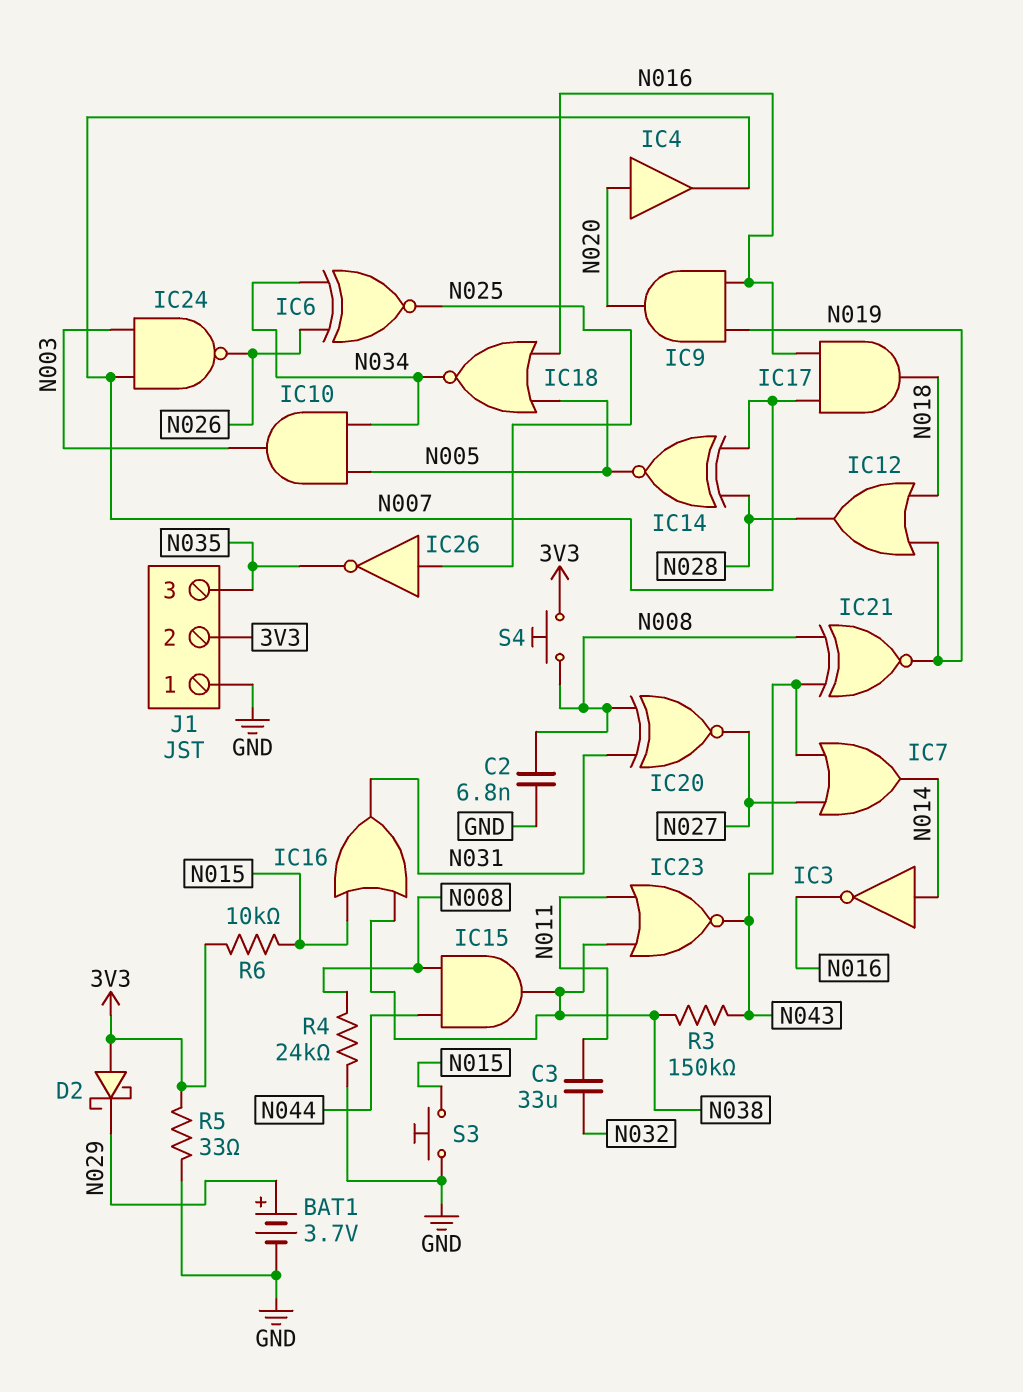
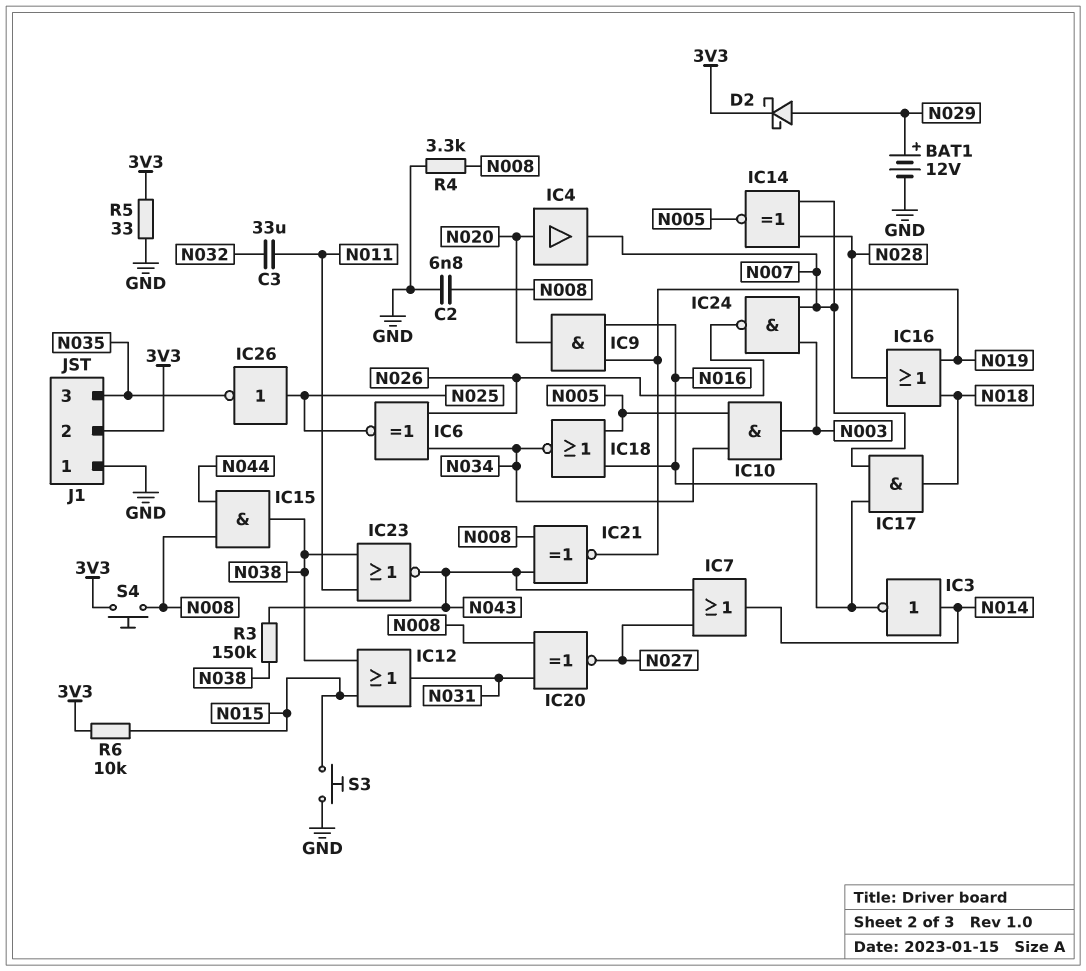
BAT1: 3.7V (plus N029, minus GND) -> 12V (plus N029, minus GND)
D2: schottky (A 3V3, K N029) -> schottky (A N029, K 3V3)
IC12: OR (in N018, in N019, out N028) -> OR (in N015, in N038, out N031)
IC16: OR (in N015, in N038, out N031) -> OR (in N018, in N019, out N028)
R4: 24k (GND, N008) -> 3.3k (GND, N008)

